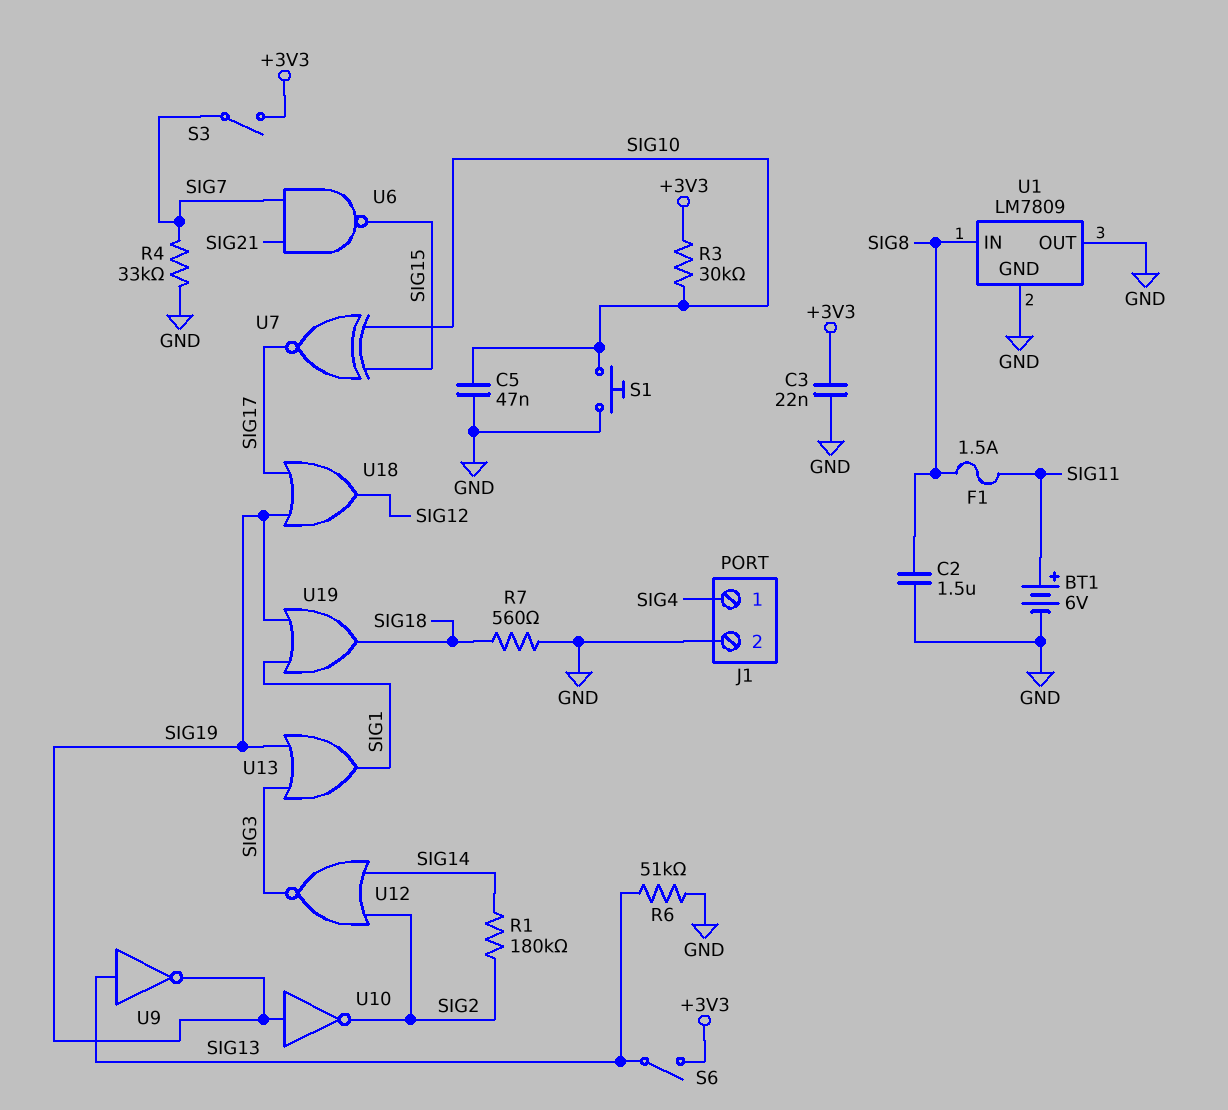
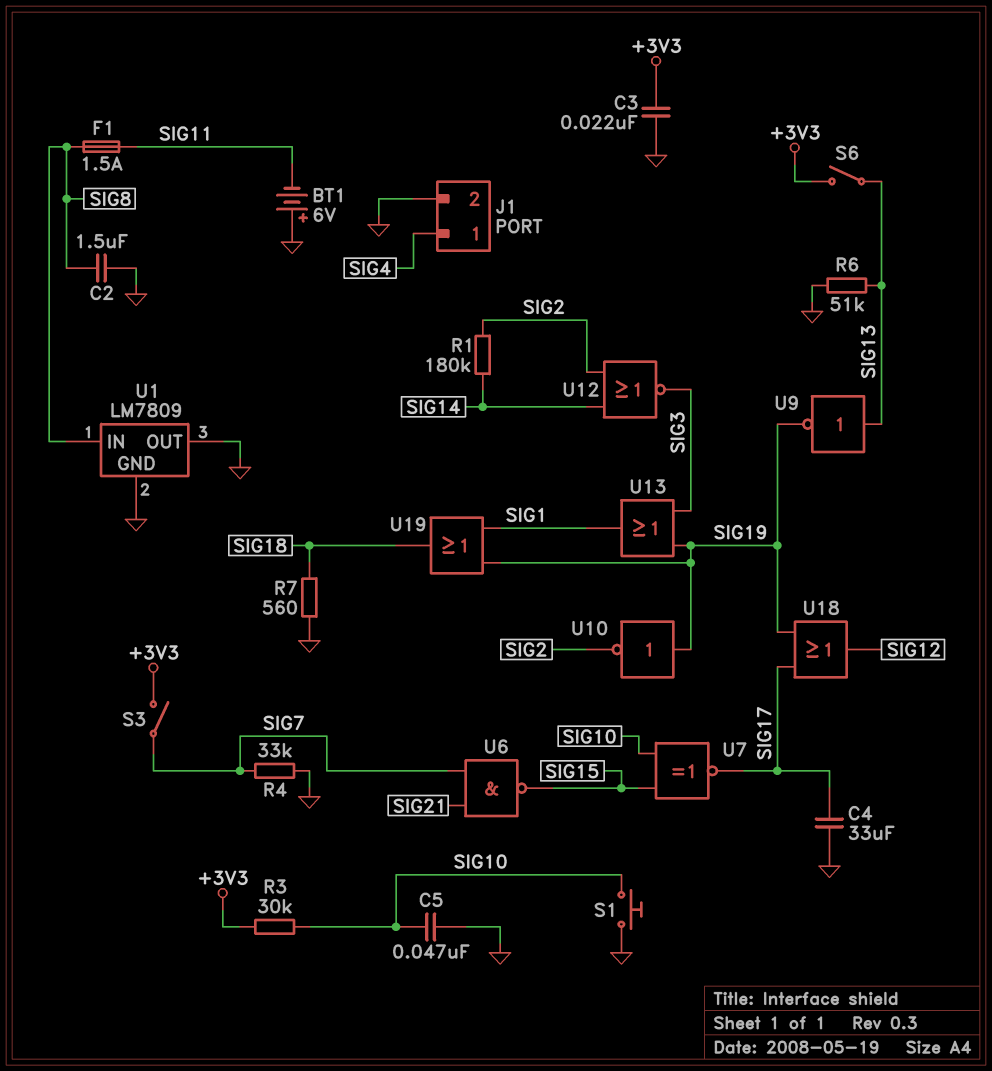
BT1: 6V (plus SIG11, minus GND) -> 6V (plus GND, minus SIG11)
C4: none -> 33uF (GND, SIG17)

